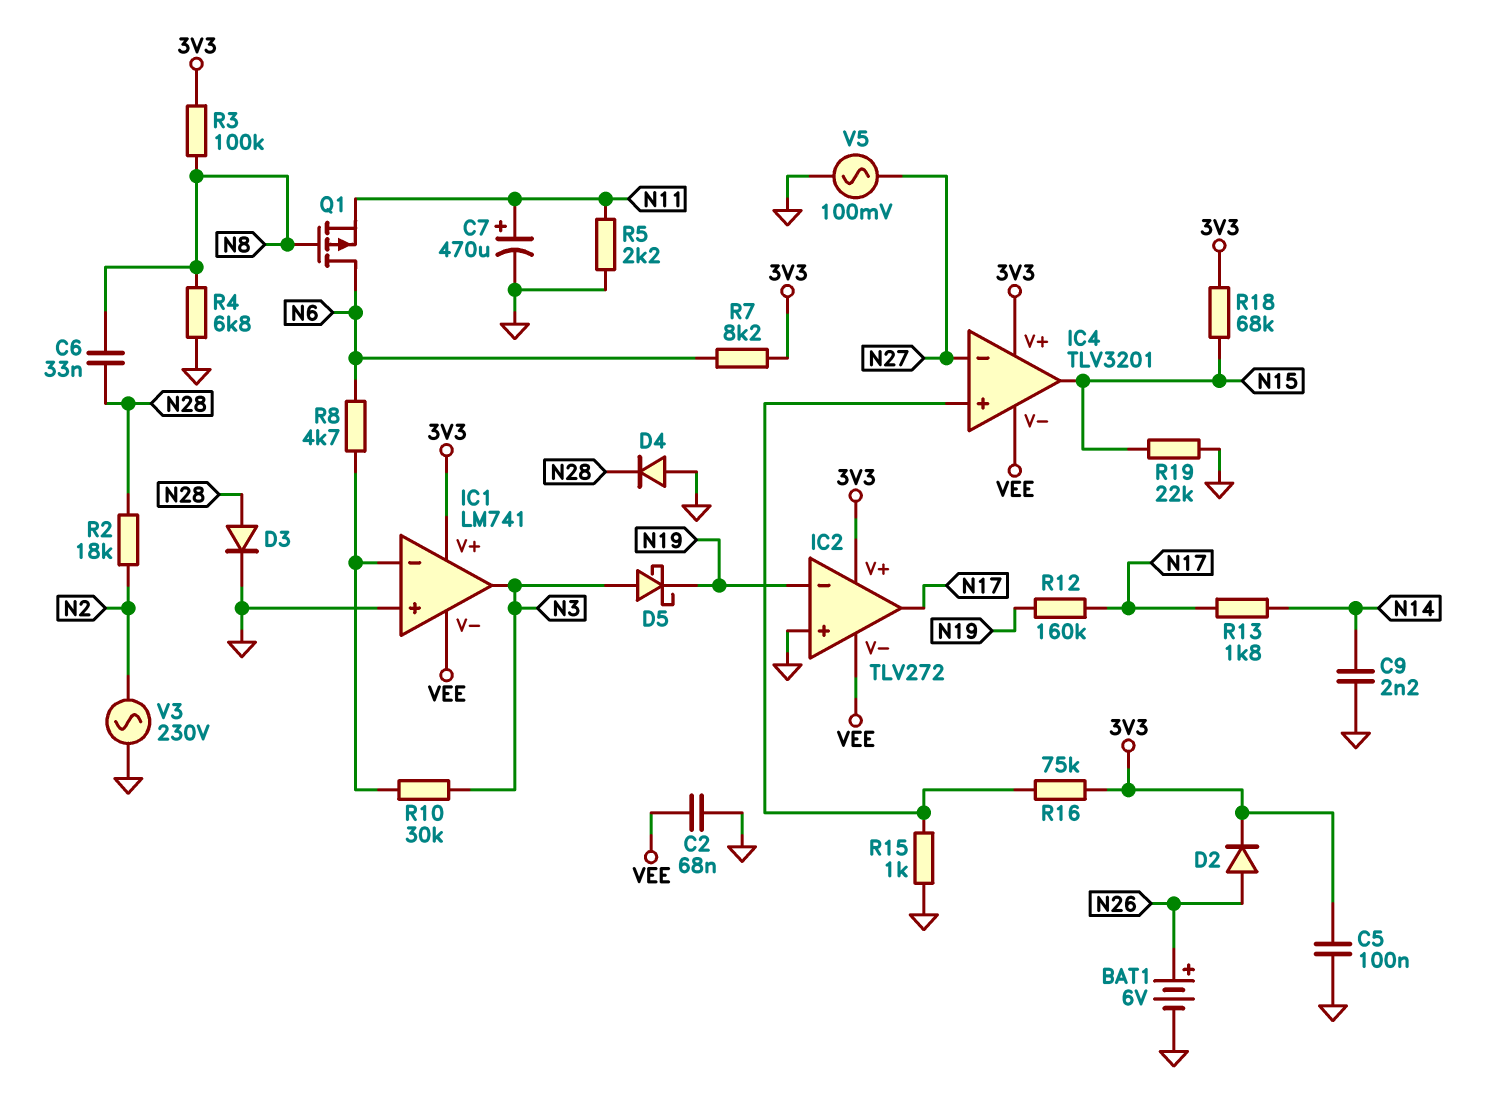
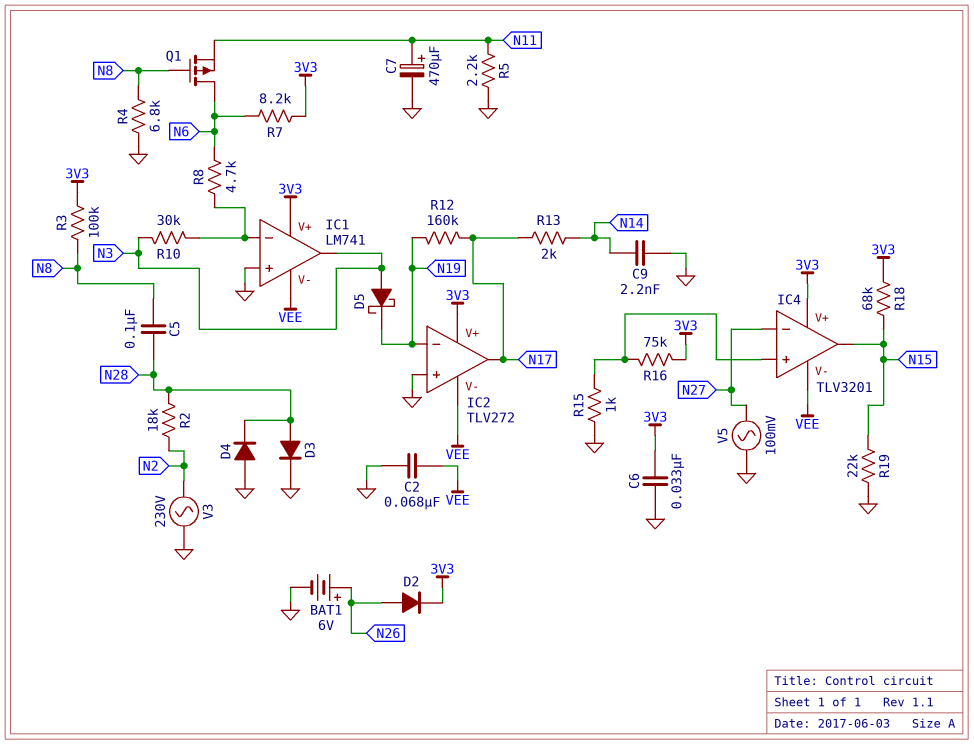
C5: 100nF (3V3, GND) -> 100nF (N8, N28)
C6: 33nF (N8, N28) -> 33nF (3V3, GND)
R13: 1.8k (N14, N17) -> 2k (N14, N17)

